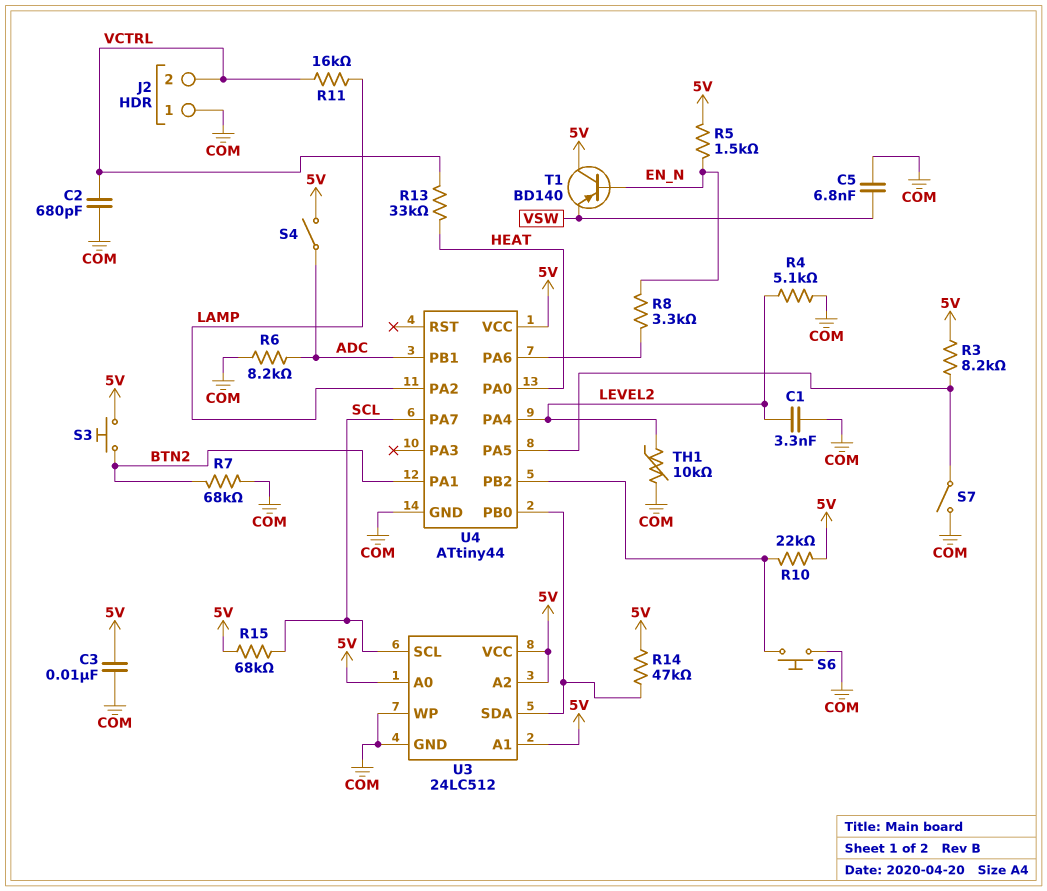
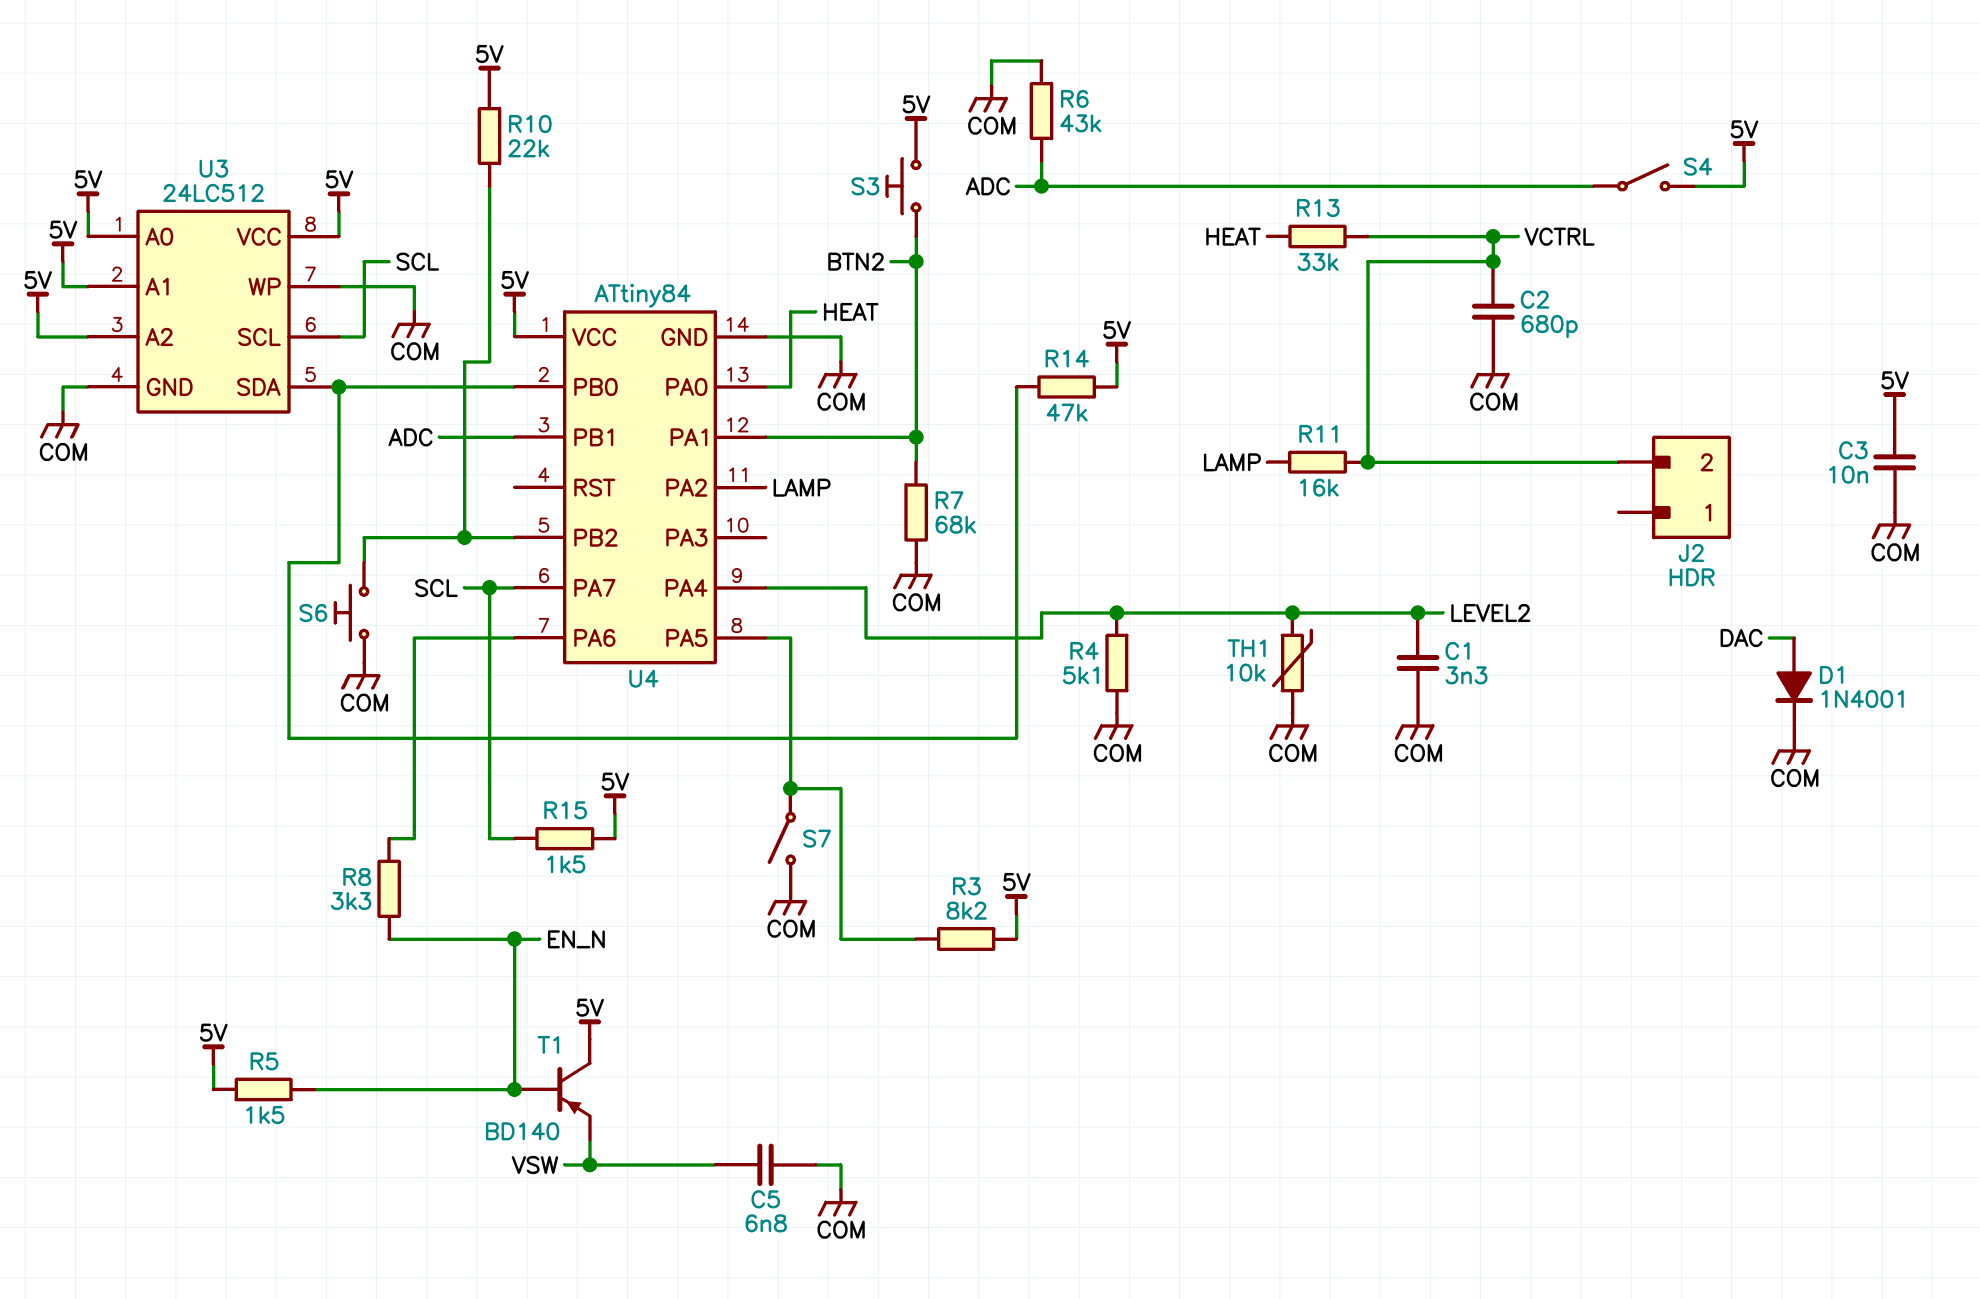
D1: none -> diode 1N4001 (A DAC, K COM)
J2 pin 1: COM -> none
R6: 8.2k (ADC, COM) -> 43k (ADC, COM)
R15: 68k (5V, SCL) -> 1.5k (5V, SCL)
U4: ATtiny44 -> ATtiny84

